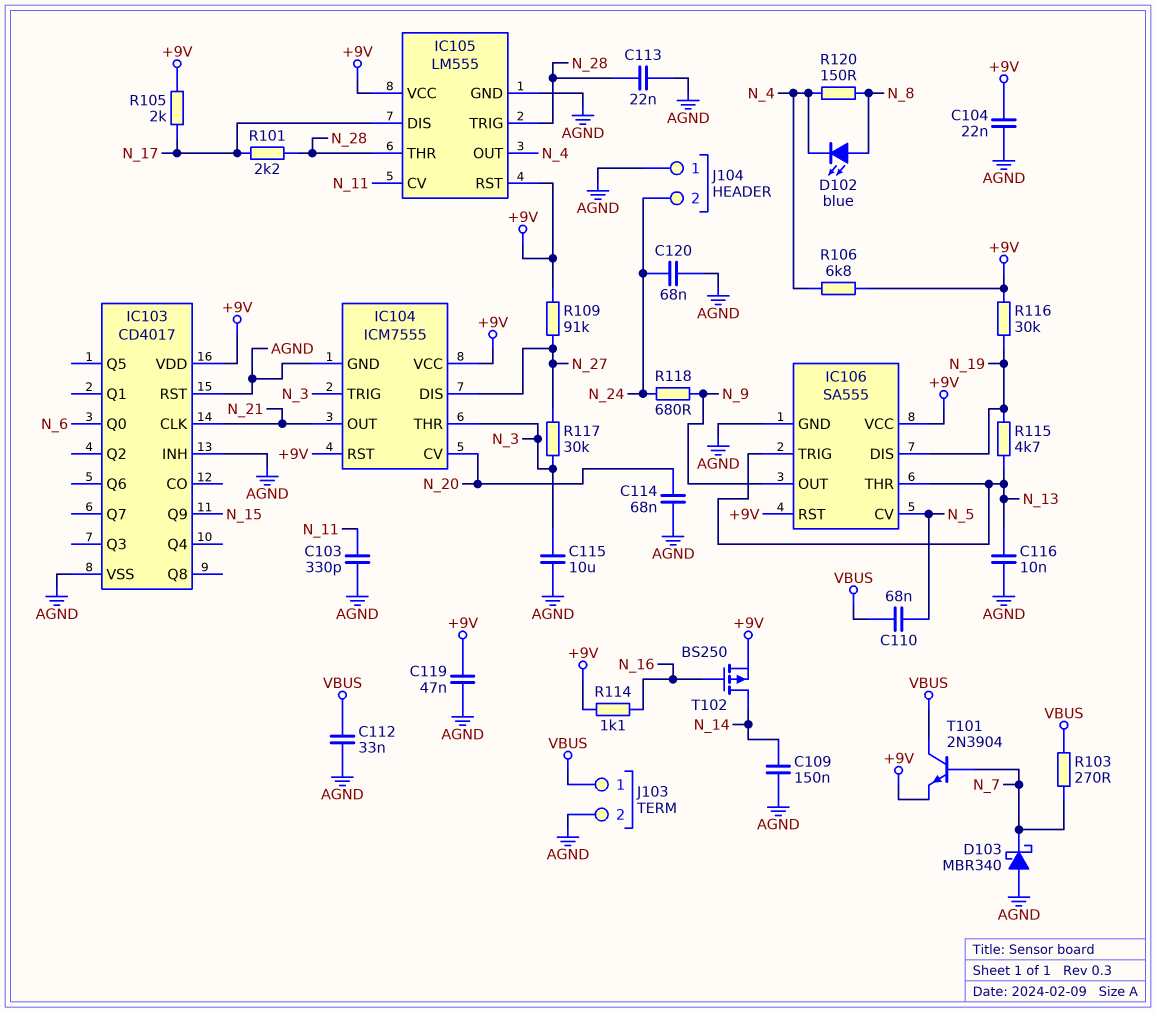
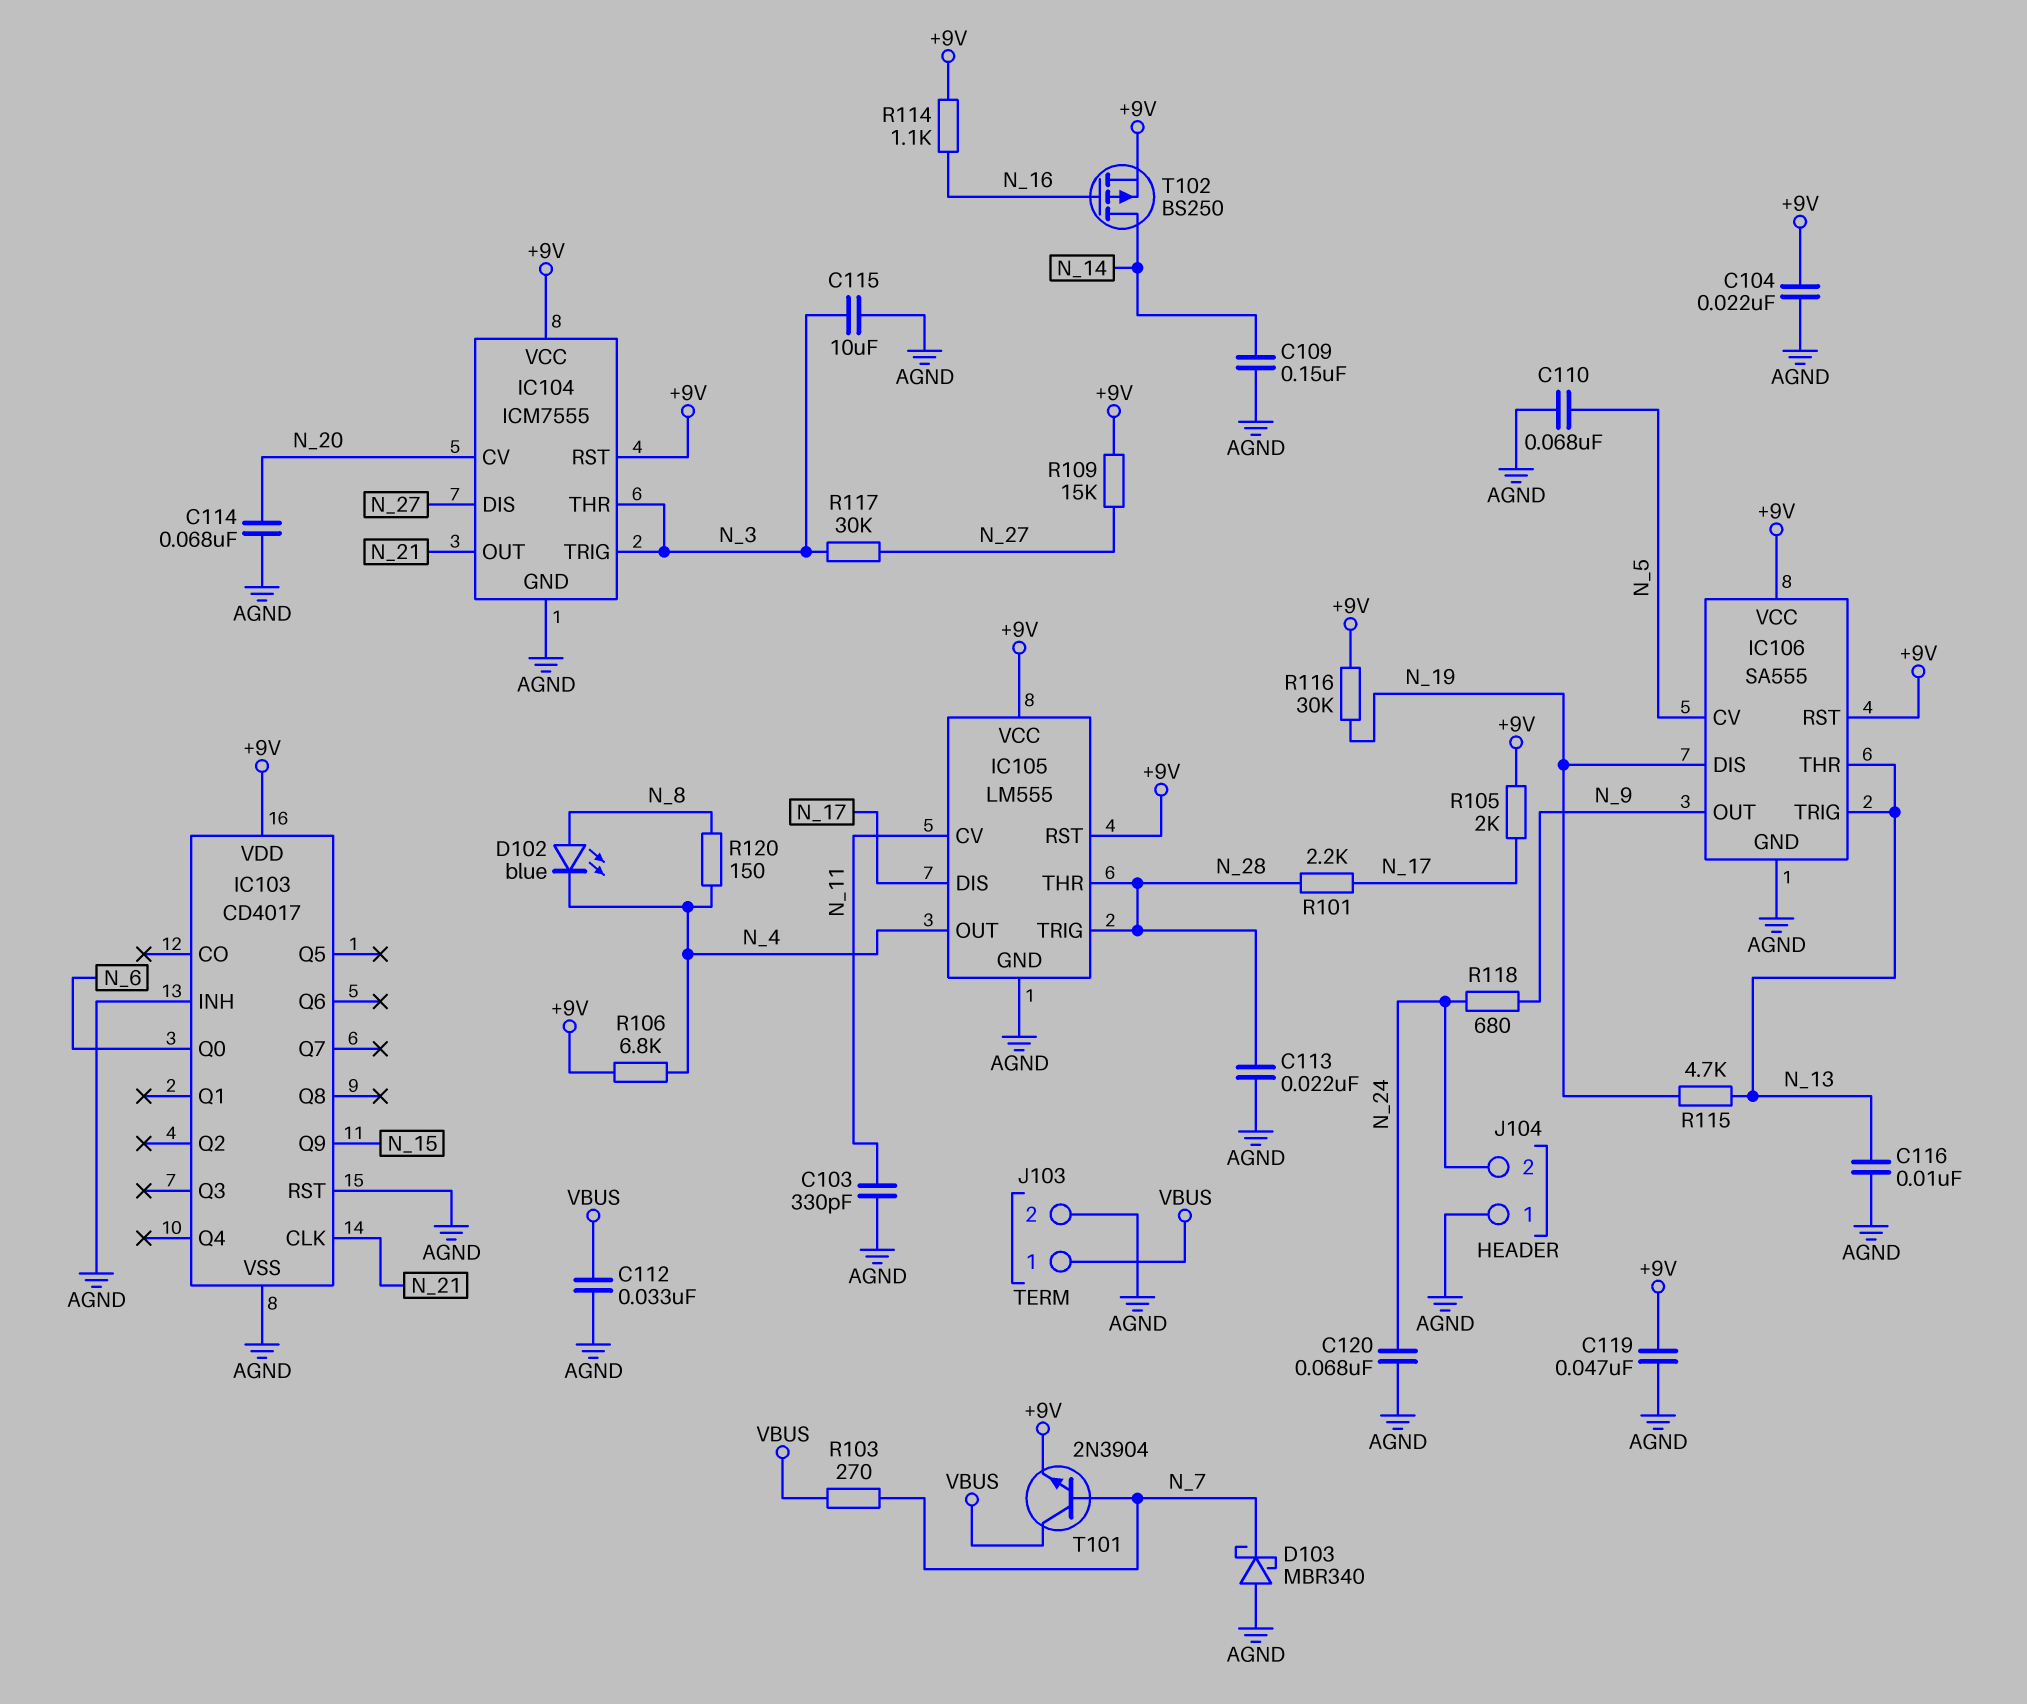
C110: 68nF (N_5, VBUS) -> 68nF (AGND, N_5)
R109: 91k (+9V, N_27) -> 15k (+9V, N_27)

